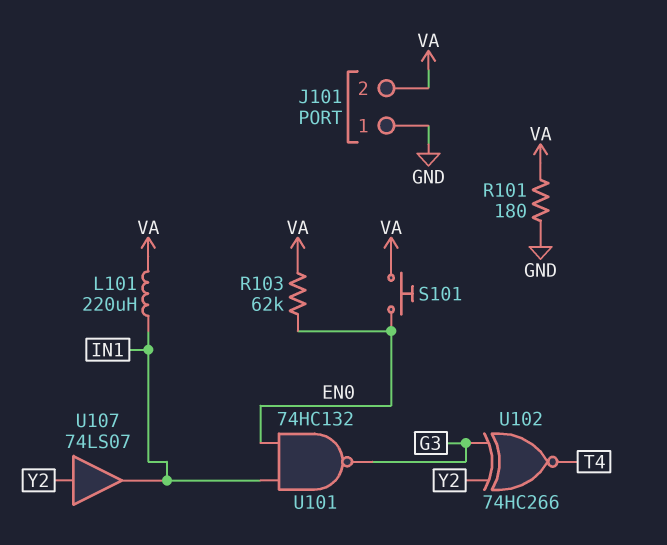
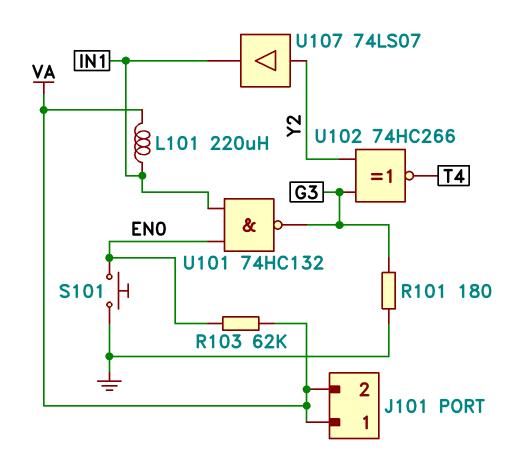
J101 pin 1: GND -> VA
R101: 180 (GND, VA) -> 180 (G3, GND)
S101: button (EN0, VA) -> button (EN0, GND)

